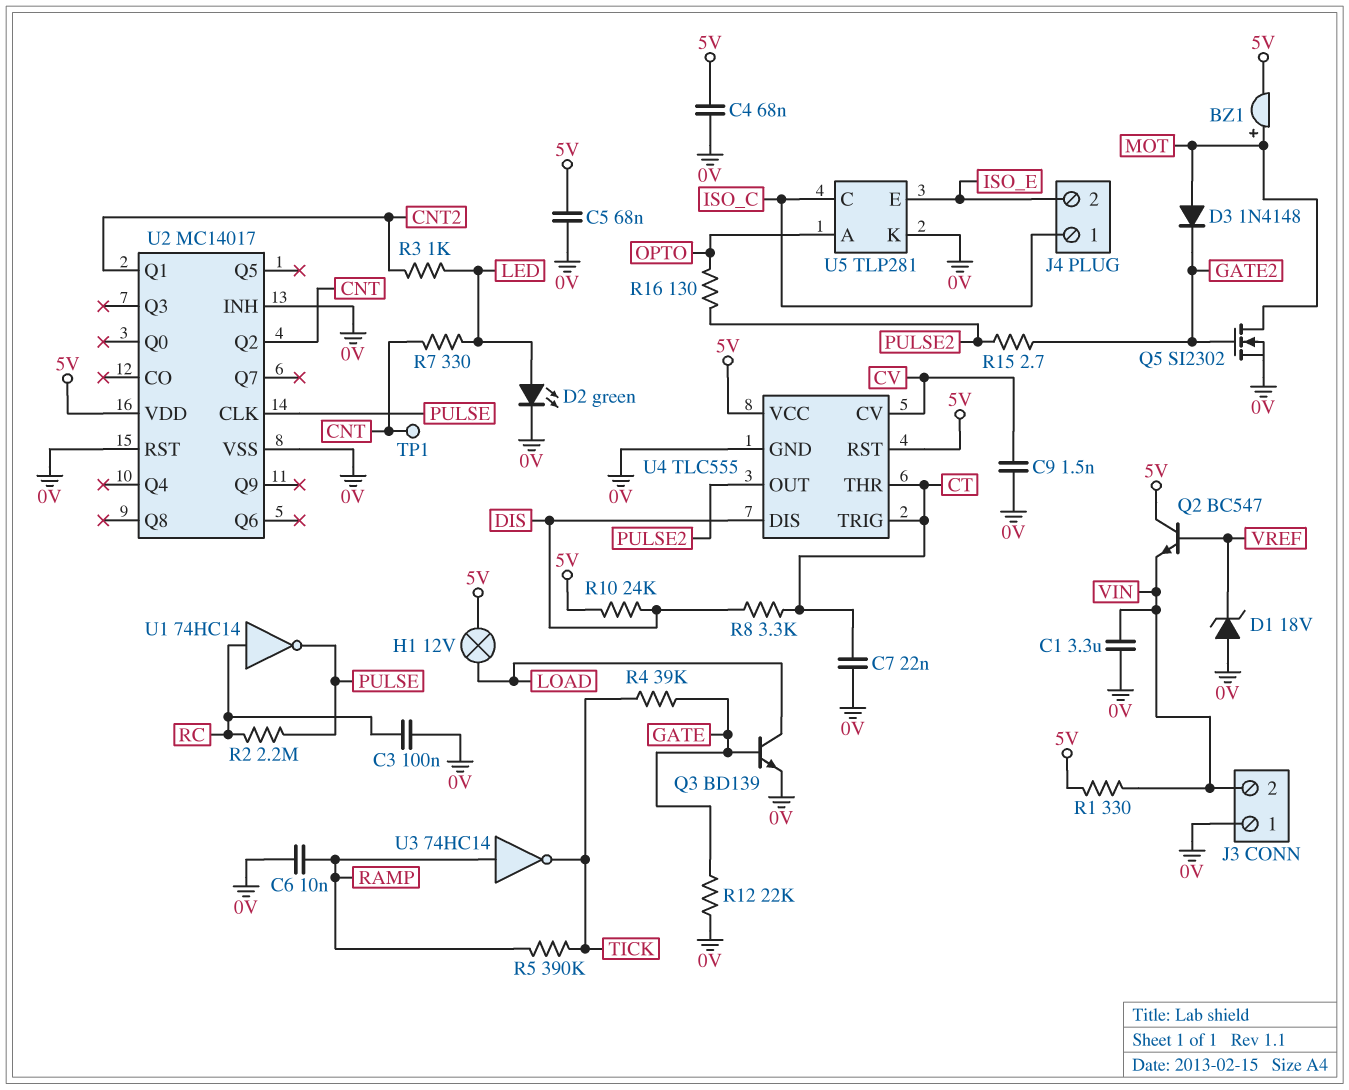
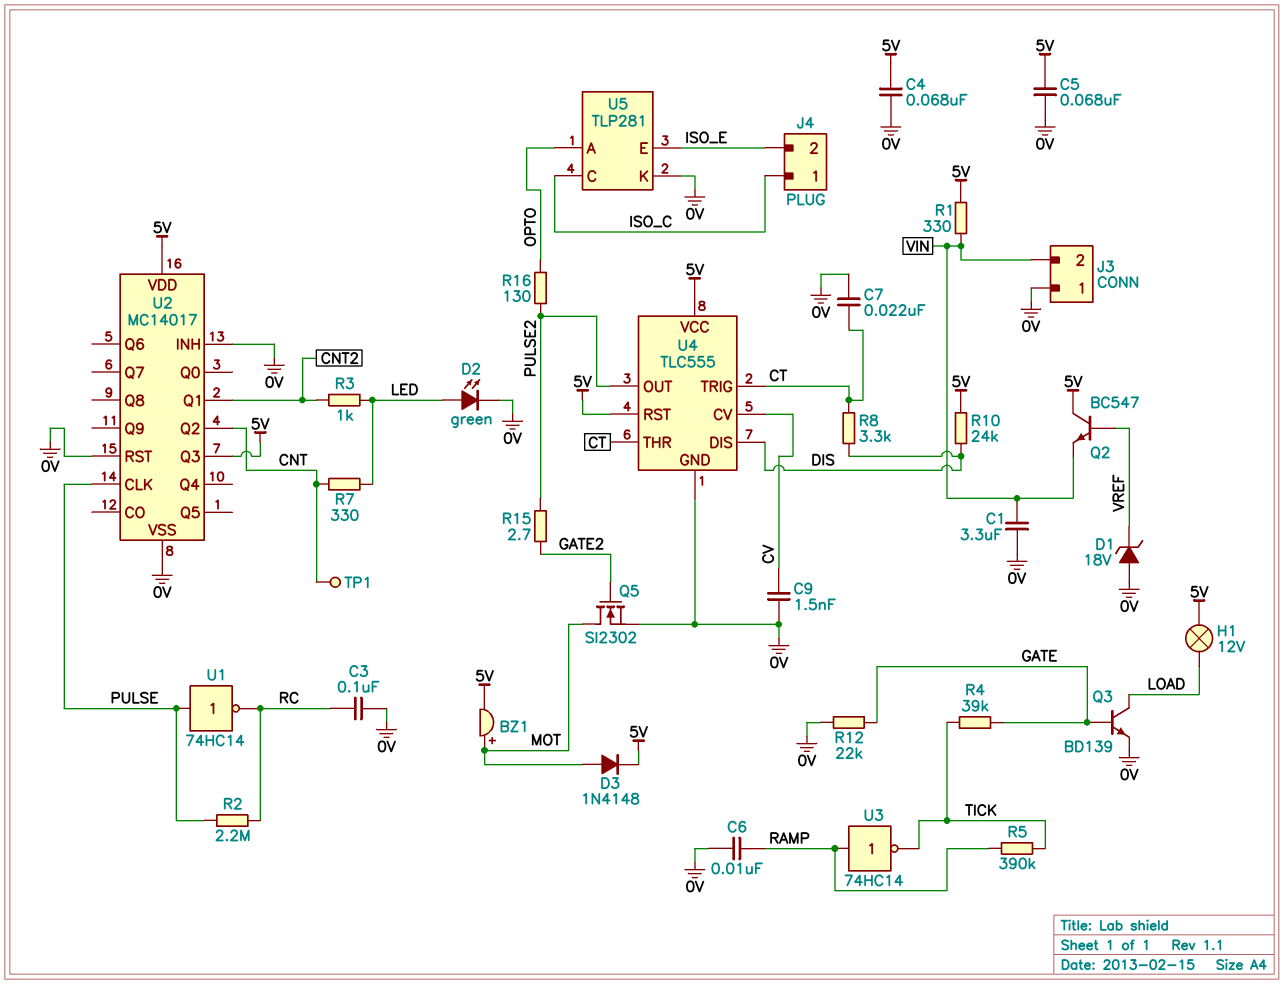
D3: diode 1N4148 (A MOT, K GATE2) -> diode 1N4148 (A MOT, K 5V)
U1: NOT 74HC14 (in RC, out PULSE) -> NOT 74HC14 (in PULSE, out RC)
U2 pin Q3: none -> 5V

